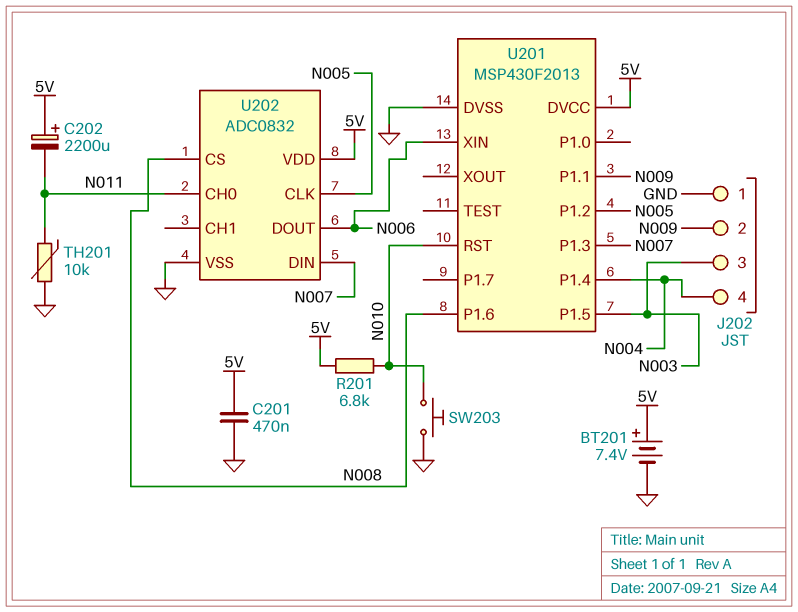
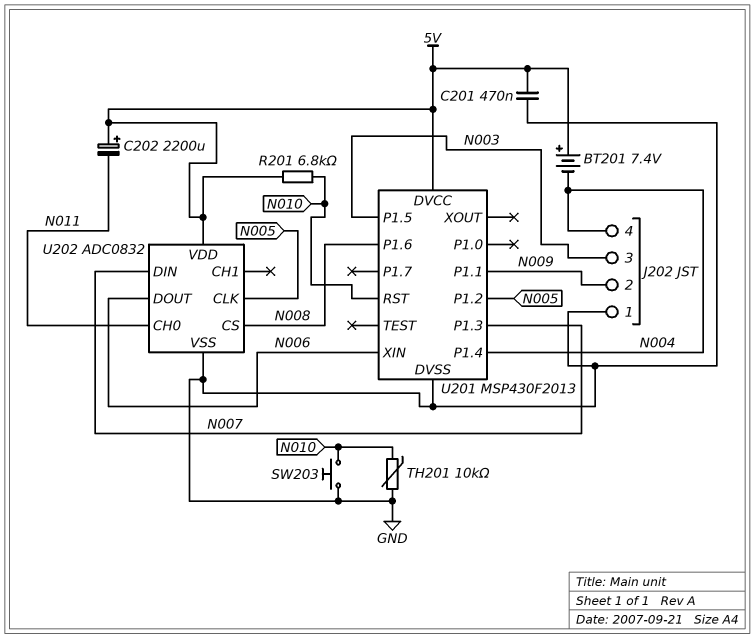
BT201: 7.4V (plus 5V, minus GND) -> 7.4V (plus 5V, minus N004)
TH201: 10k (GND, N011) -> 10k (GND, N010)

